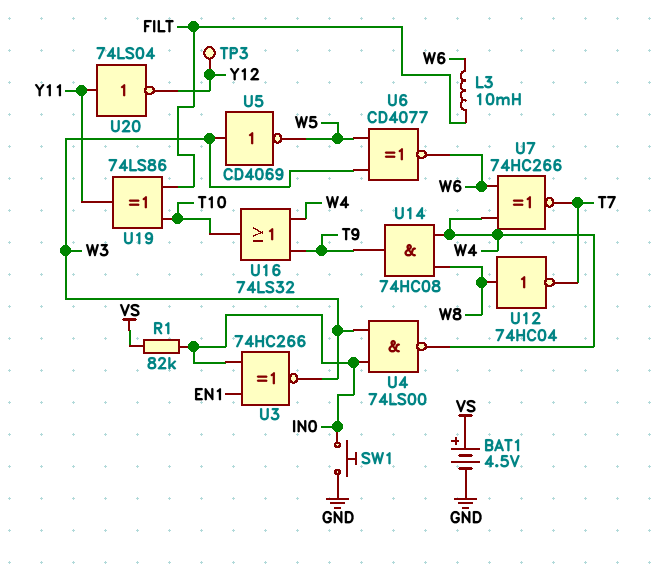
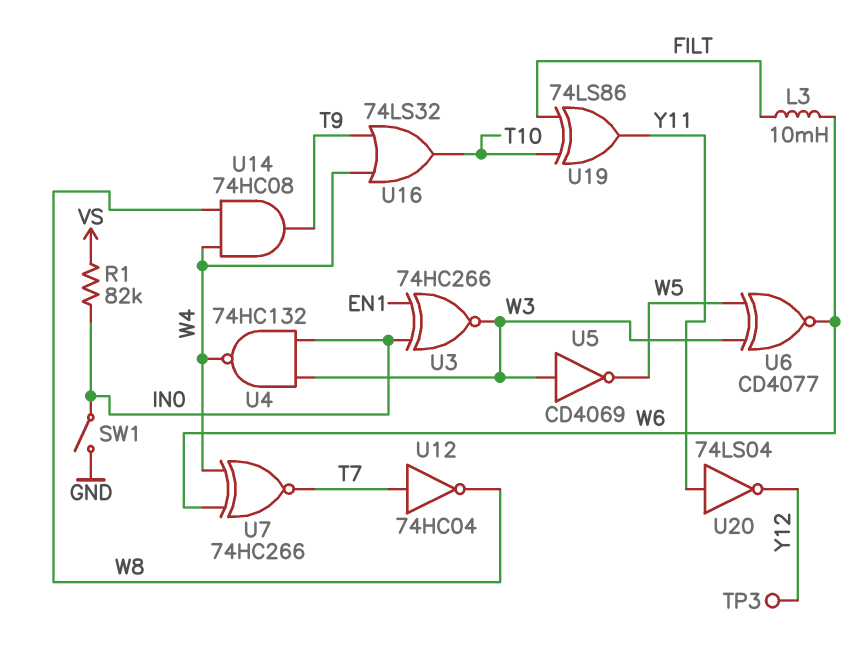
BAT1: 4.5V (plus VS, minus GND) -> none
SW1: button (GND, IN0) -> switch (GND, IN0)
U4: NAND 74LS00 (in IN0, in W3, out W4) -> NAND 74HC132 (in IN0, in W3, out W4)
U12: NOT 74HC04 (in W8, out T7) -> NOT 74HC04 (in T7, out W8)

